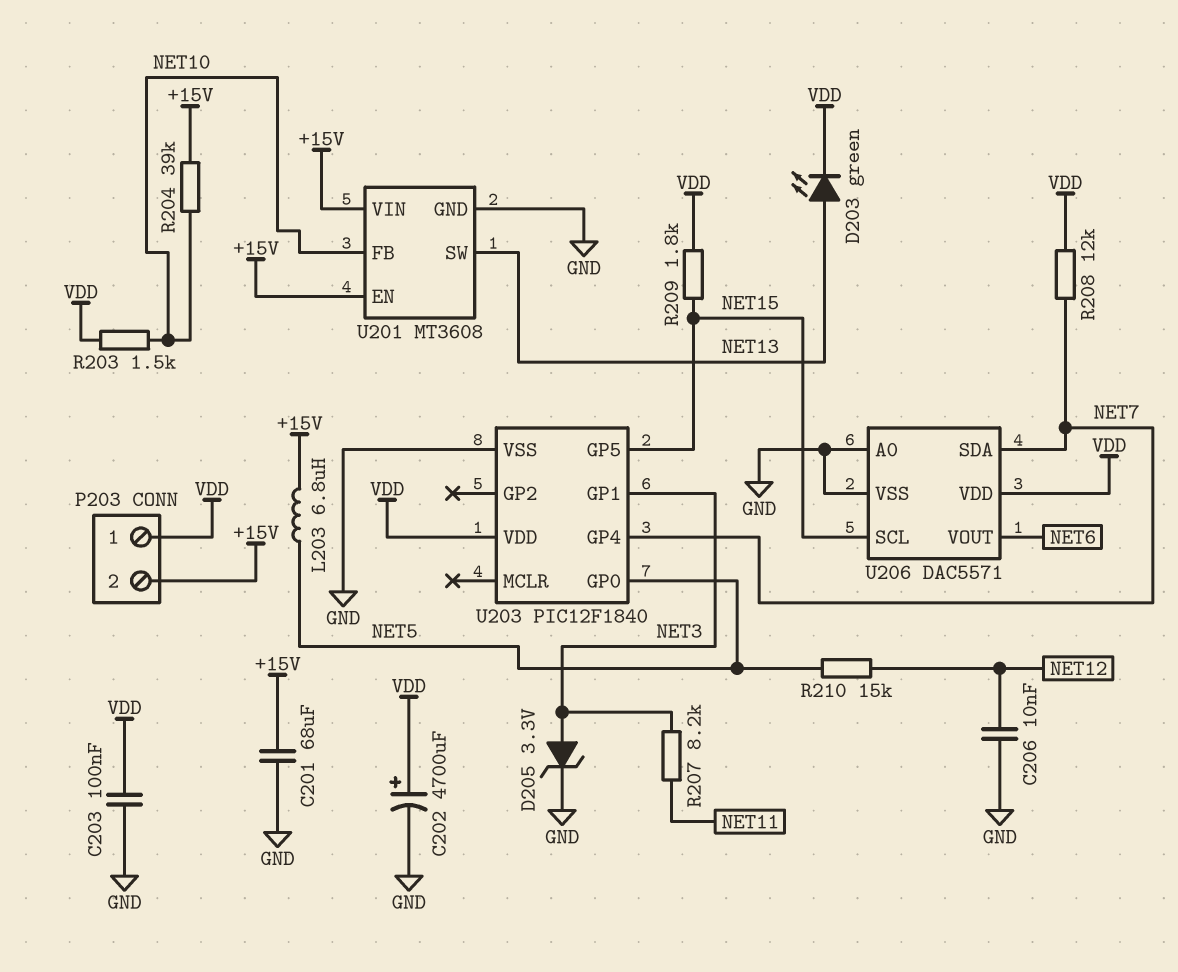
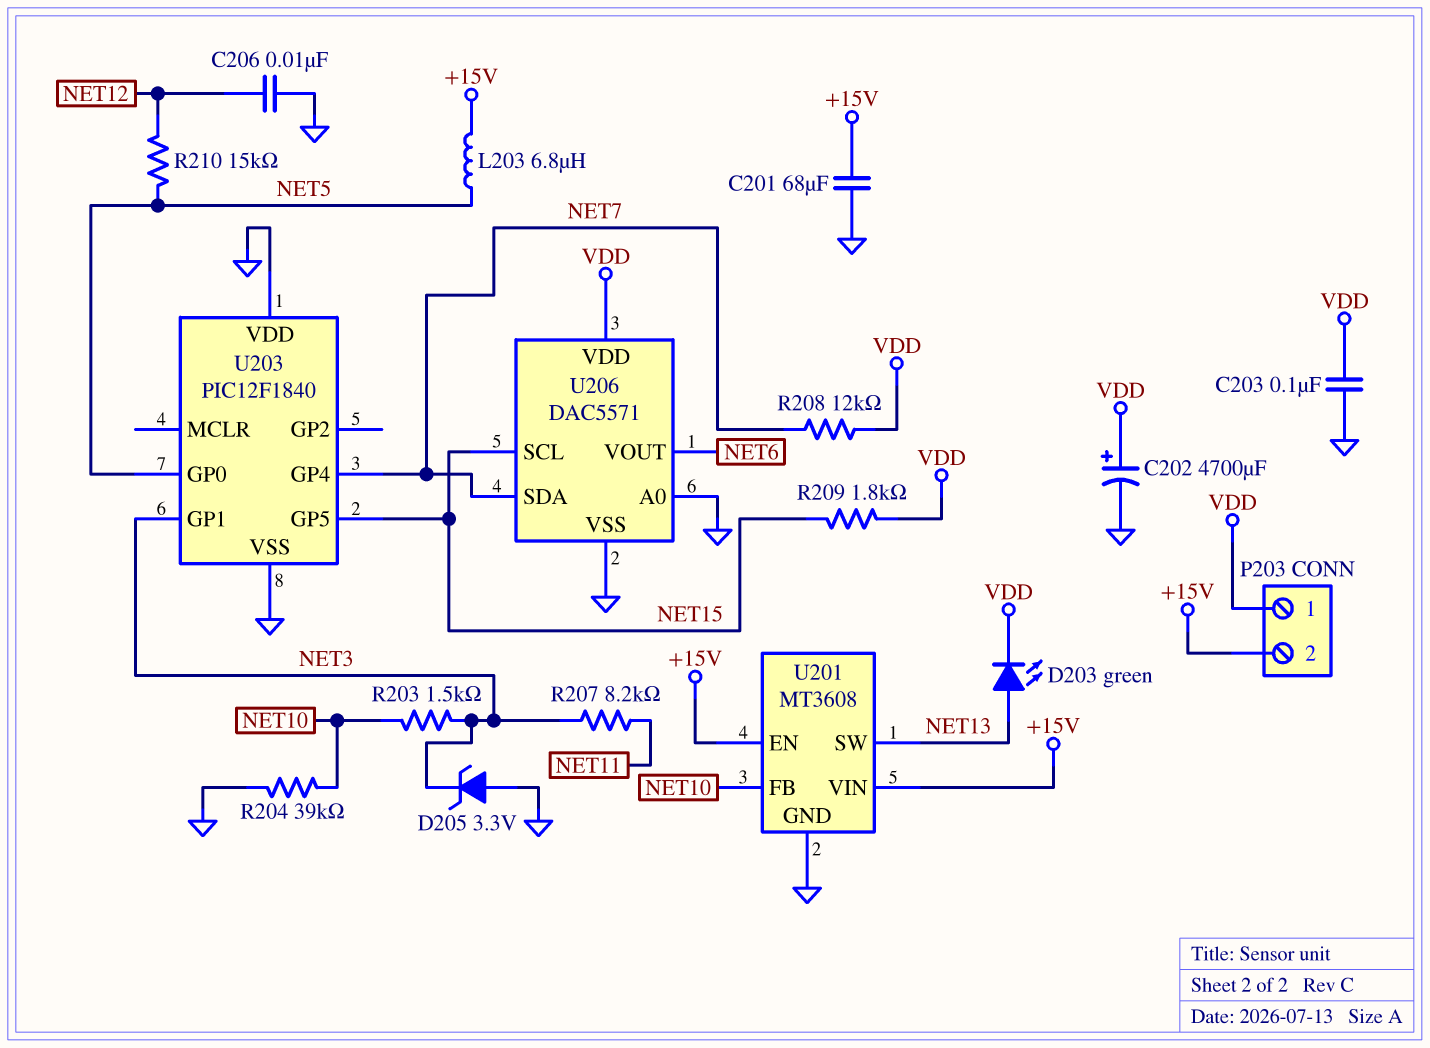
D205: zener 3.3V (A NET3, K GND) -> zener 3.3V (A GND, K NET3)
R203: 1.5k (NET10, VDD) -> 1.5k (NET3, NET10)
R204: 39k (+15V, NET10) -> 39k (GND, NET10)
U203 pin VDD: VDD -> GND

